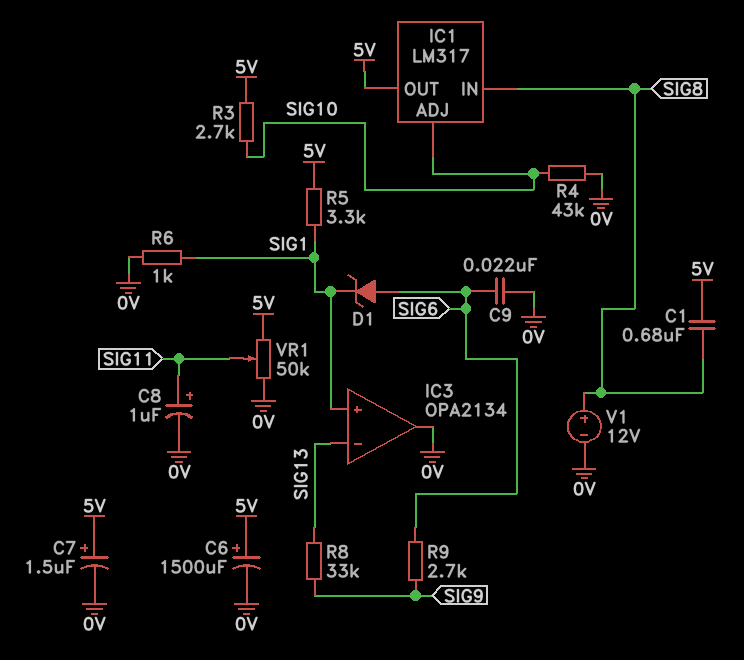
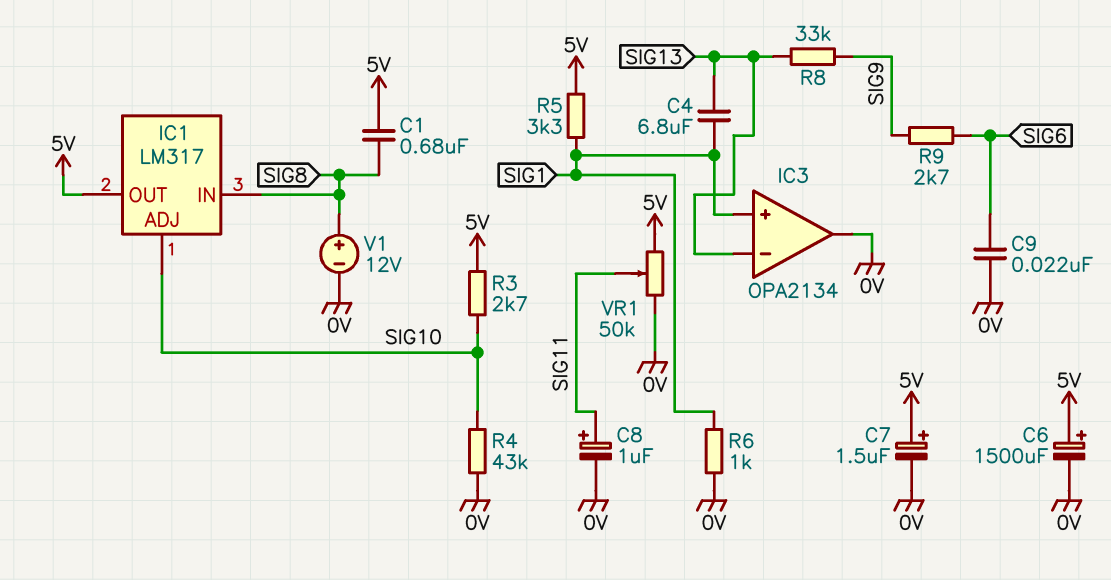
C4: none -> 6.8uF (SIG1, SIG13)
D1: zener (A SIG6, K SIG1) -> none

